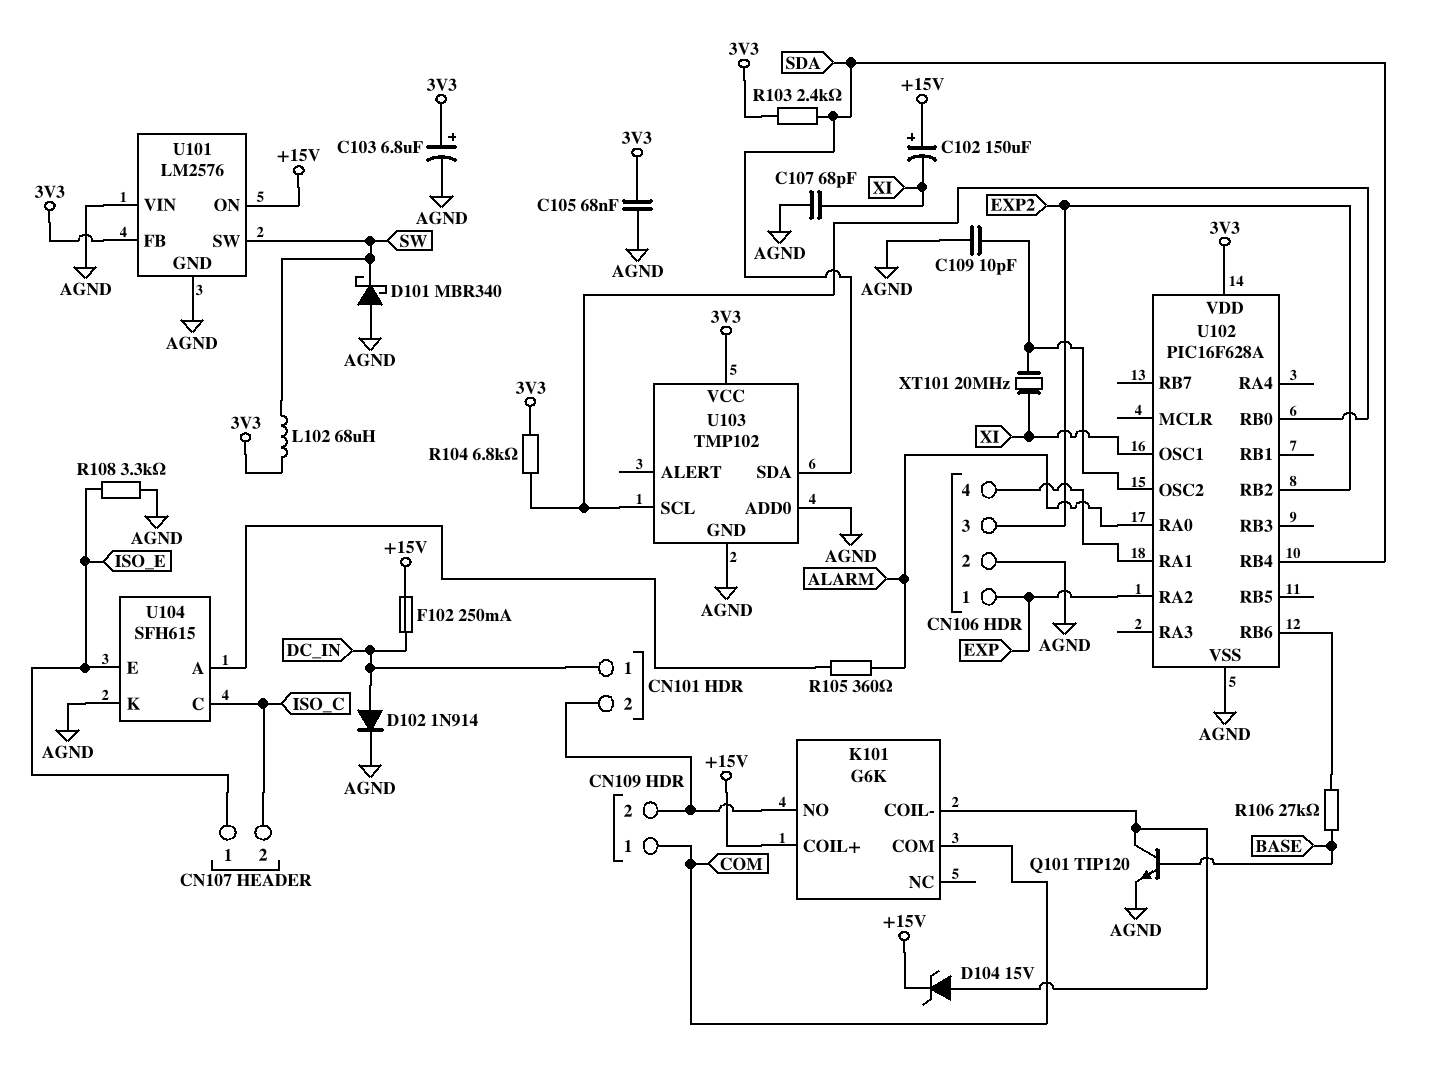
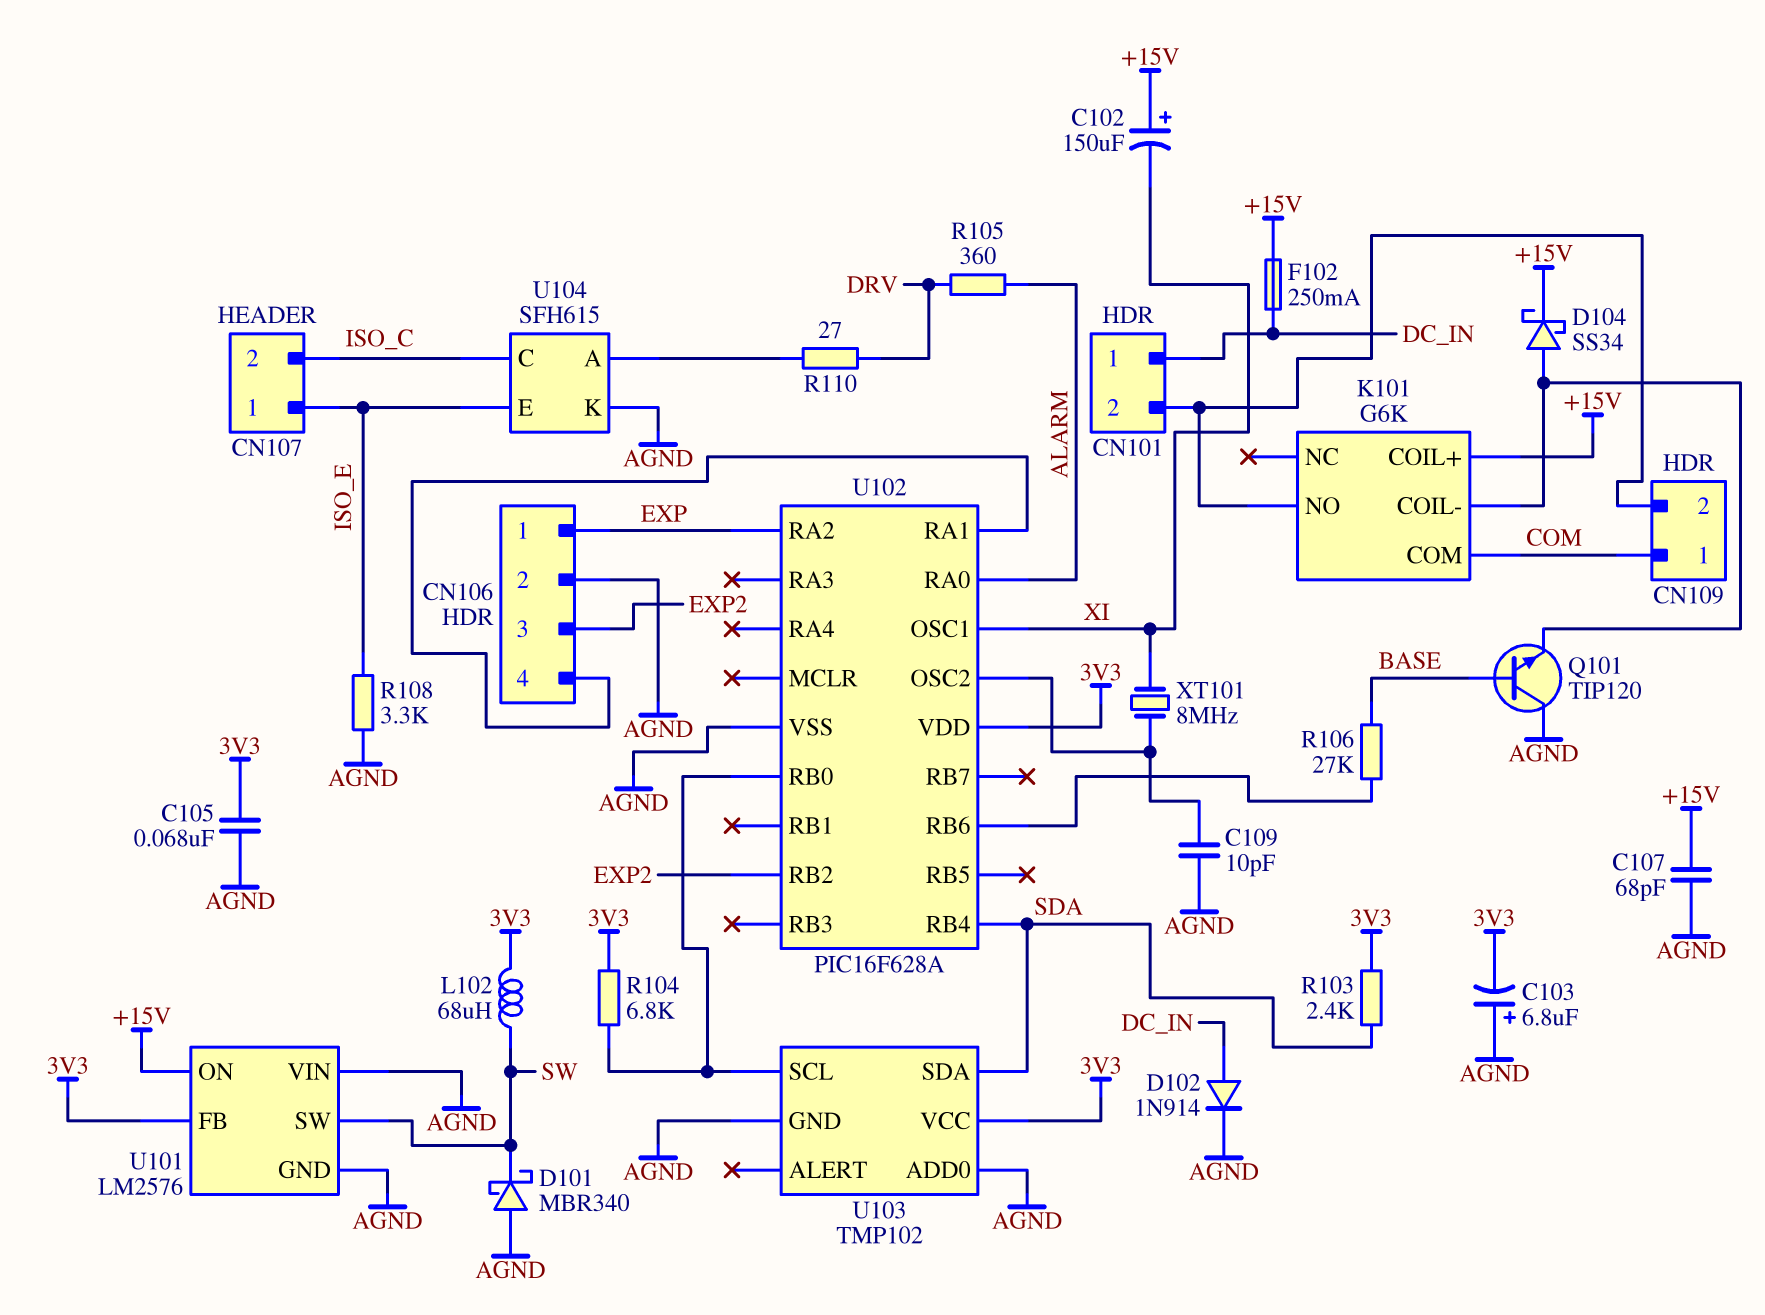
C103: 6.8uF (plus 3V3, minus AGND) -> 6.8uF (plus AGND, minus 3V3)
C107: 68pF (AGND, XI) -> 68pF (+15V, AGND)
D104: zener 15V (A K101/COIL-, K +15V) -> schottky SS34 (A K101/COIL-, K +15V)
Q101: NPN TIP120 (B BASE, C K101/COIL-, E AGND) -> NPN TIP120 (B BASE, C AGND, E K101/COIL-)
R105: 360 (ALARM, U104/A) -> 360 (ALARM, DRV)
R110: none -> 27 (DRV, U104/A)
XT101: 20MHz (U102/OSC2, XI) -> 8MHz (U102/OSC2, XI)

